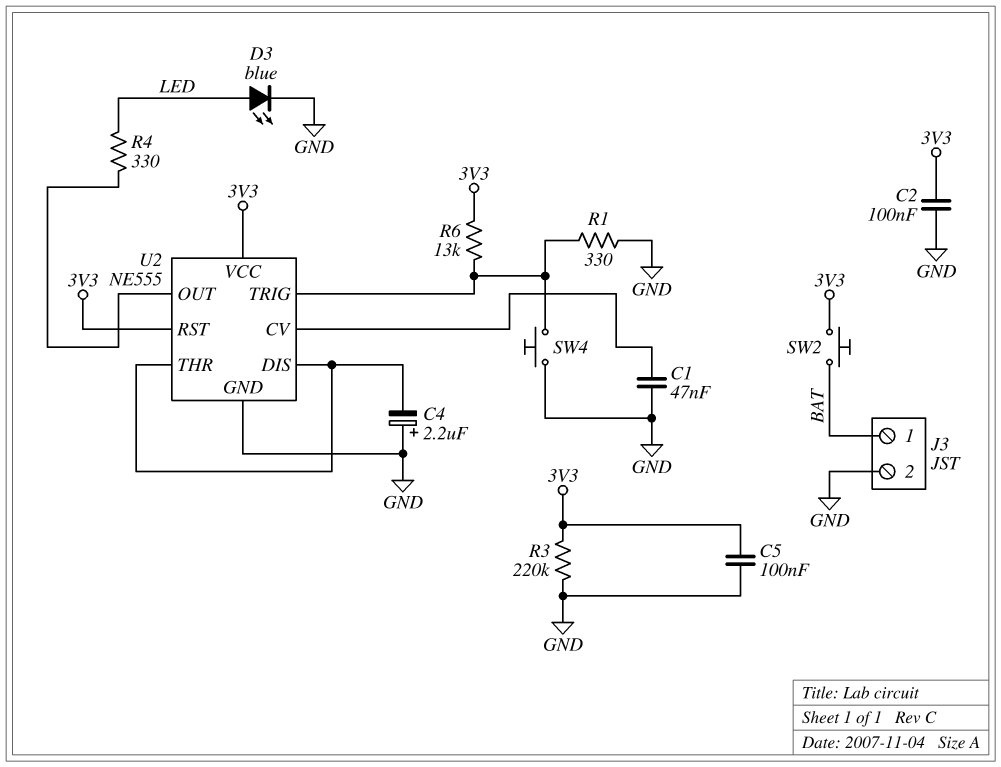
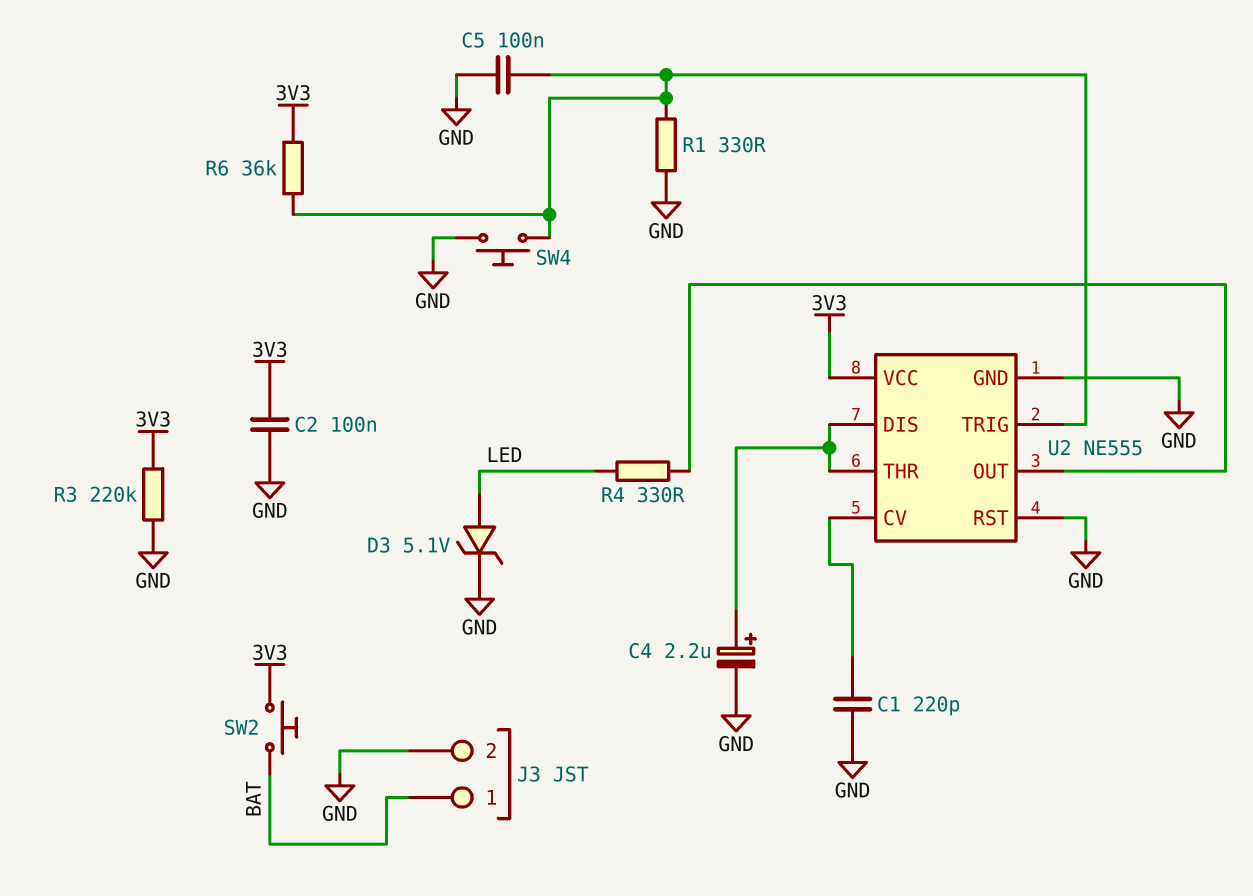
C1: 47nF (GND, U2/CV) -> 220pF (GND, U2/CV)
C4: 2.2uF (plus GND, minus U2/DIS) -> 2.2uF (plus U2/DIS, minus GND)
C5: 100nF (3V3, GND) -> 100nF (GND, U2/TRIG)
D3: LED blue (A LED, K GND) -> zener 5.1V (A LED, K GND)
R6: 13k (3V3, U2/TRIG) -> 36k (3V3, U2/TRIG)
U2 pin RST: 3V3 -> GND

